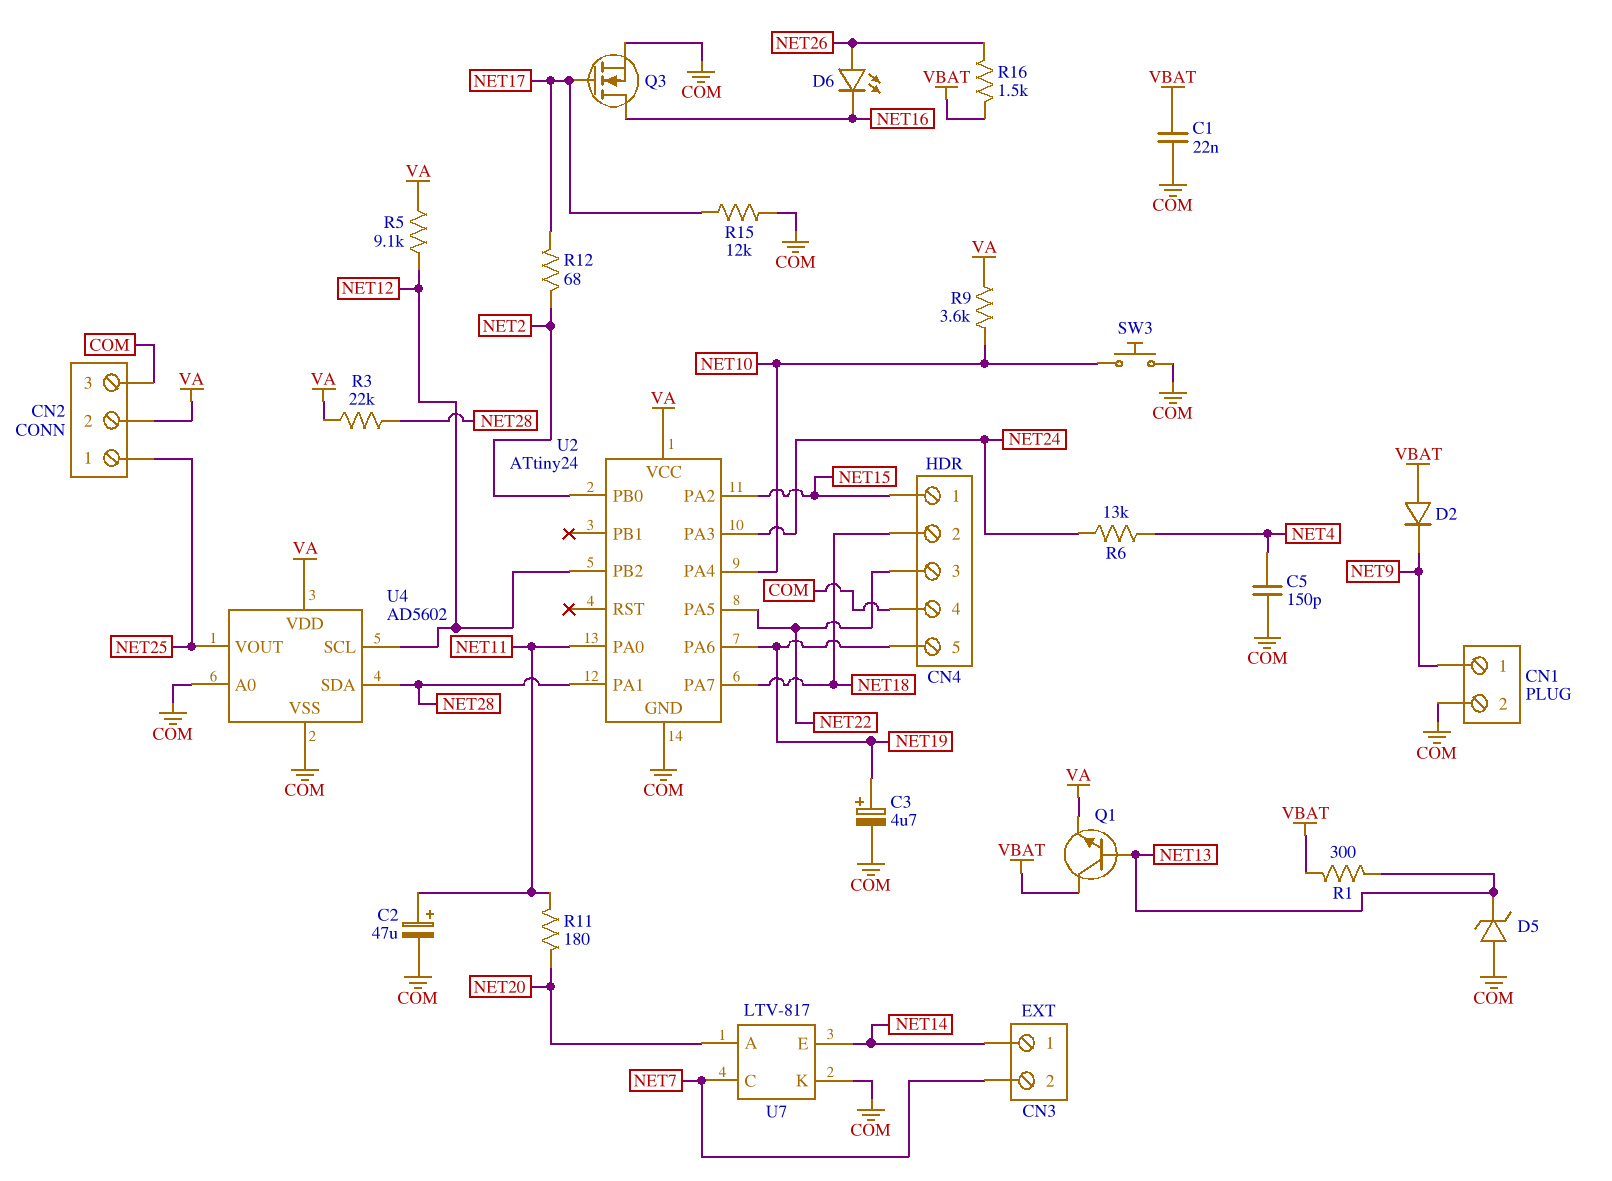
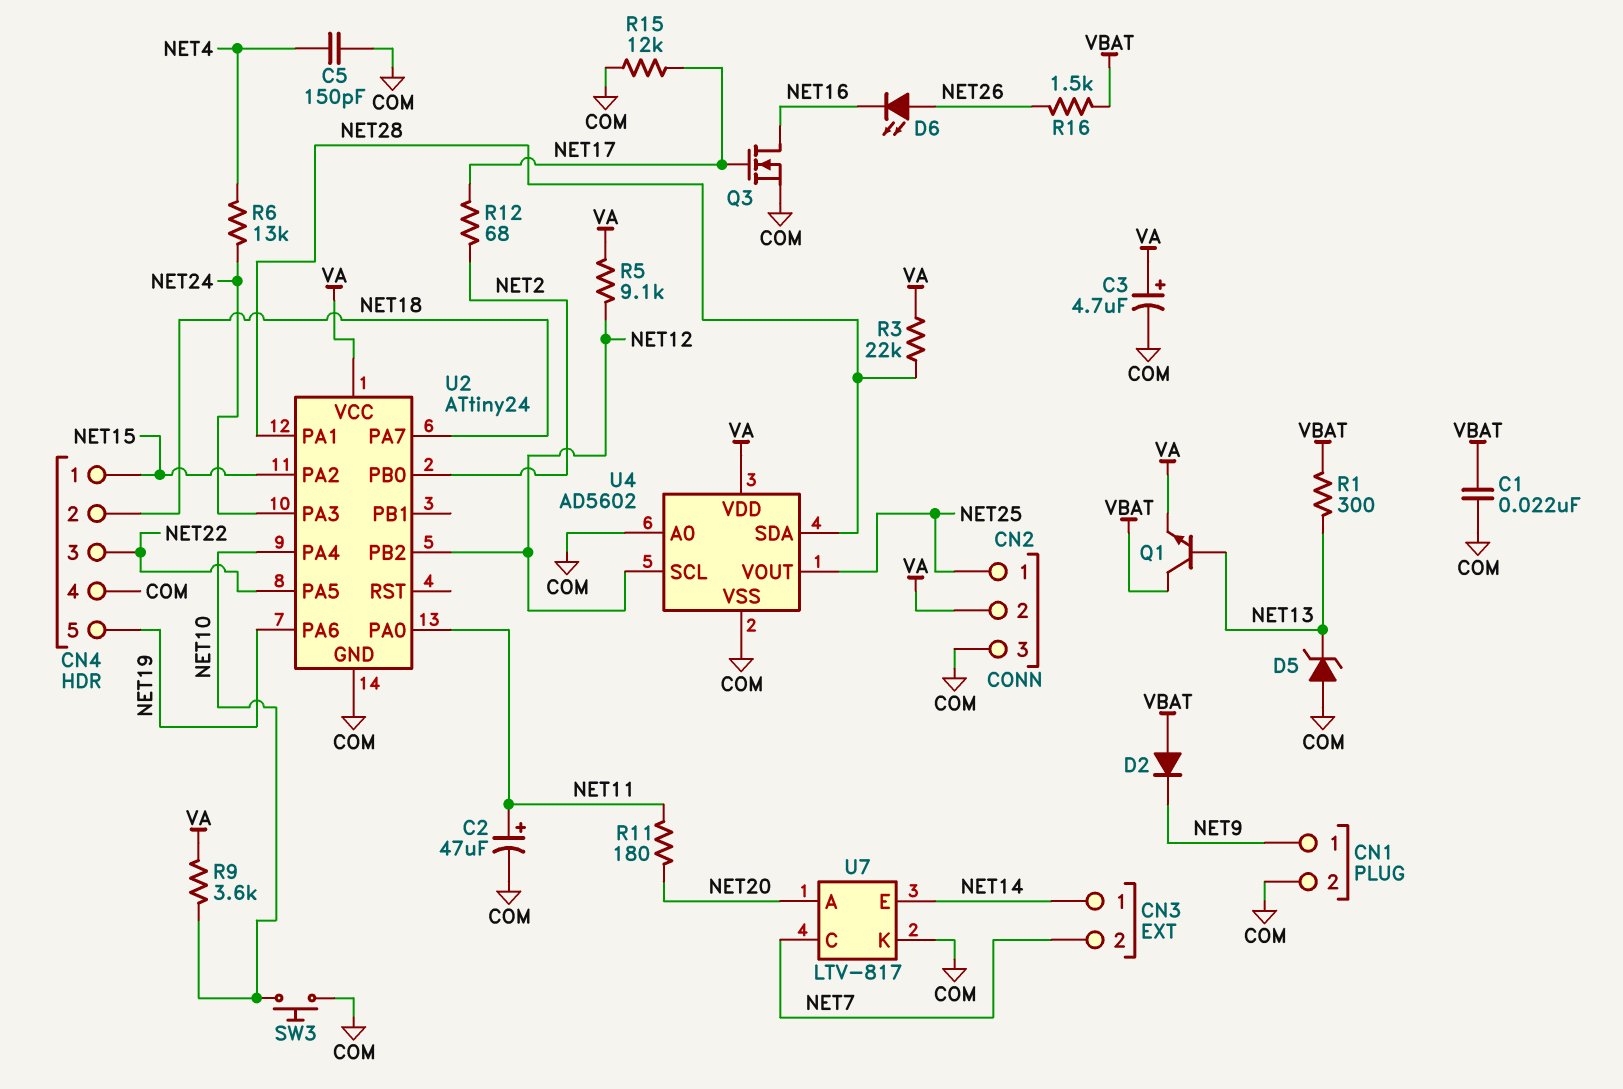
C3: 4.7uF (plus NET19, minus COM) -> 4.7uF (plus VA, minus COM)

